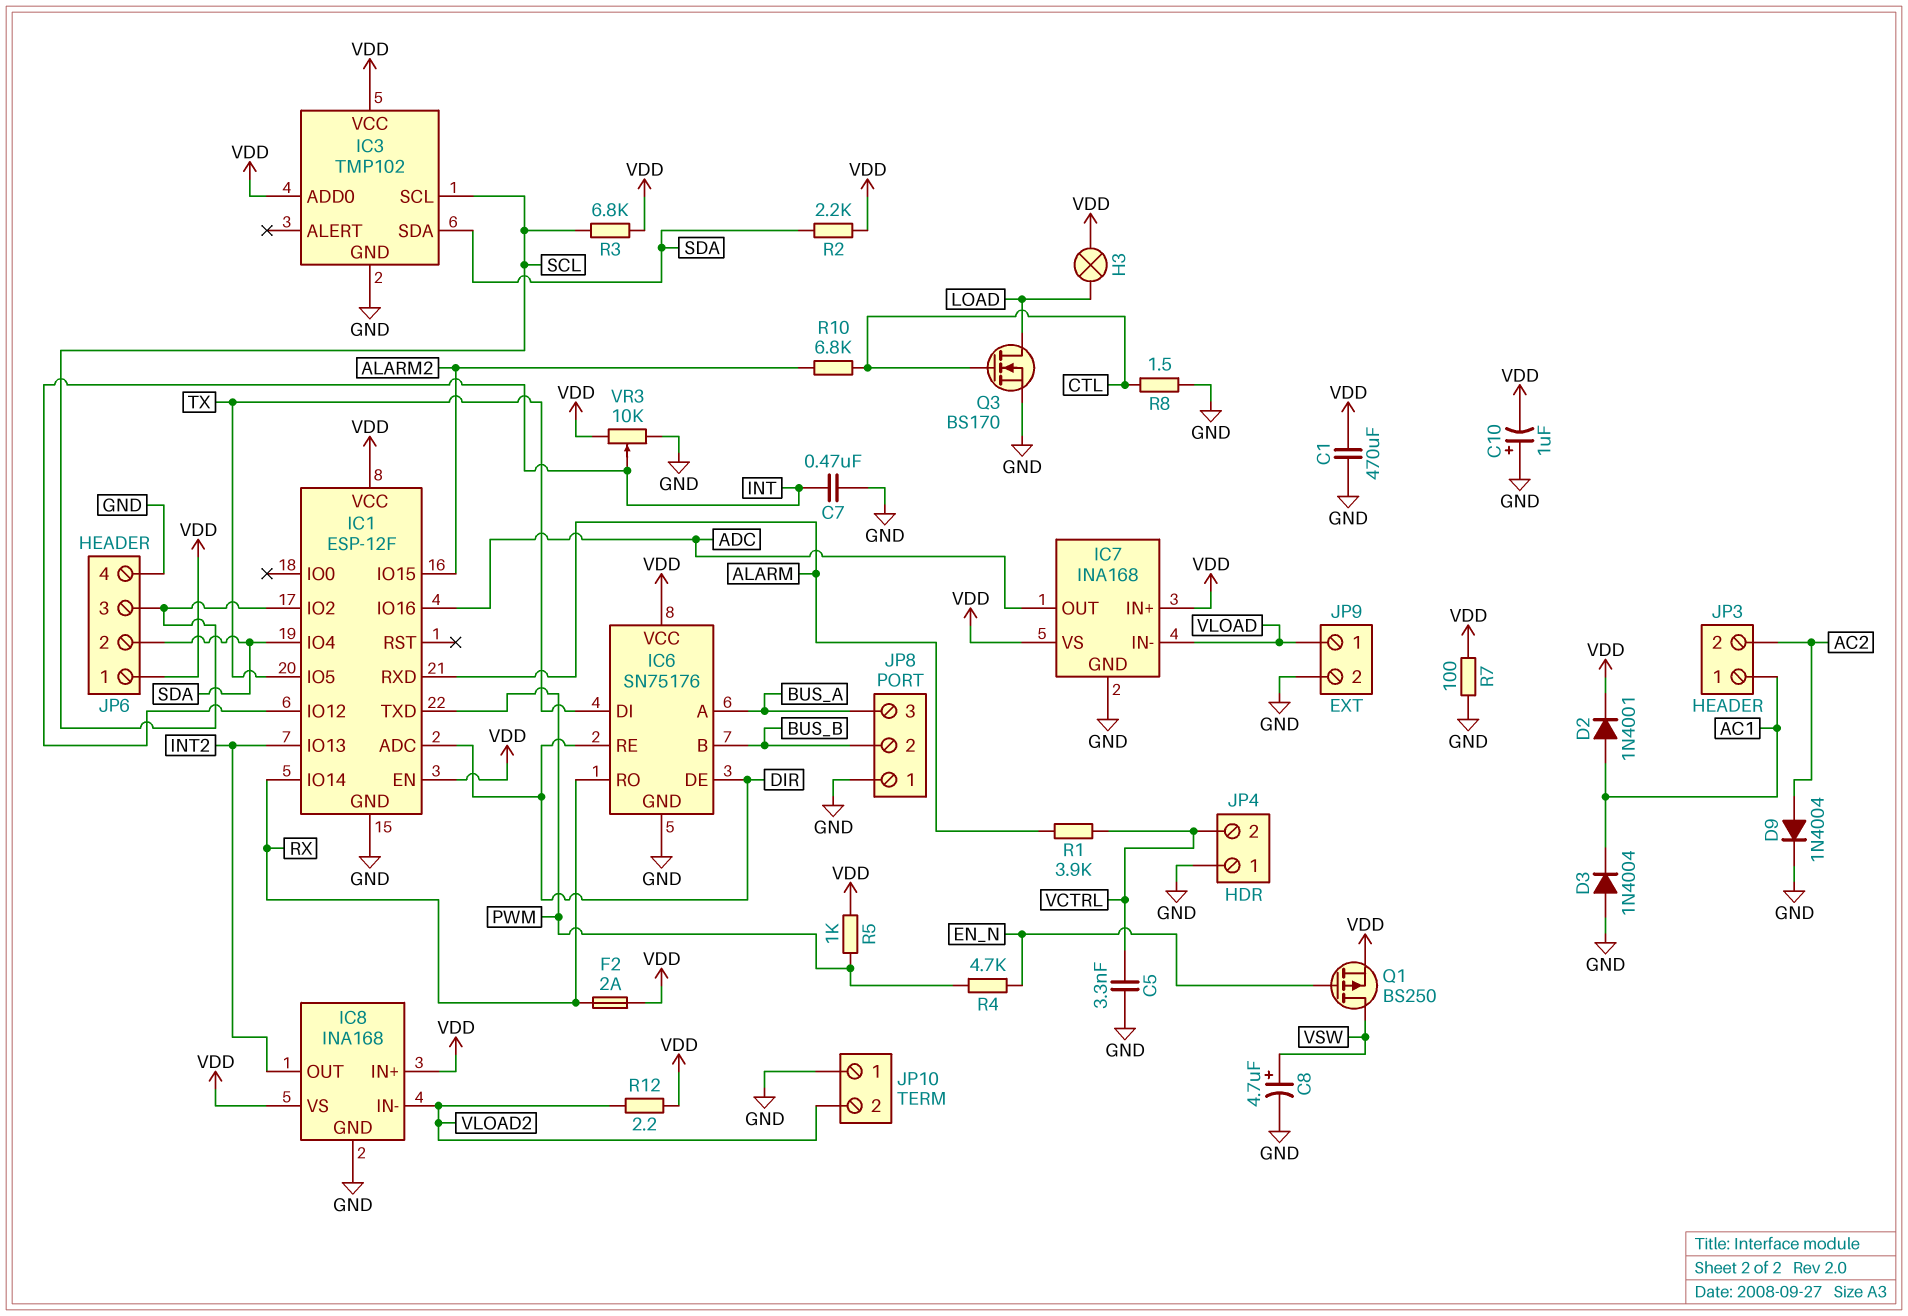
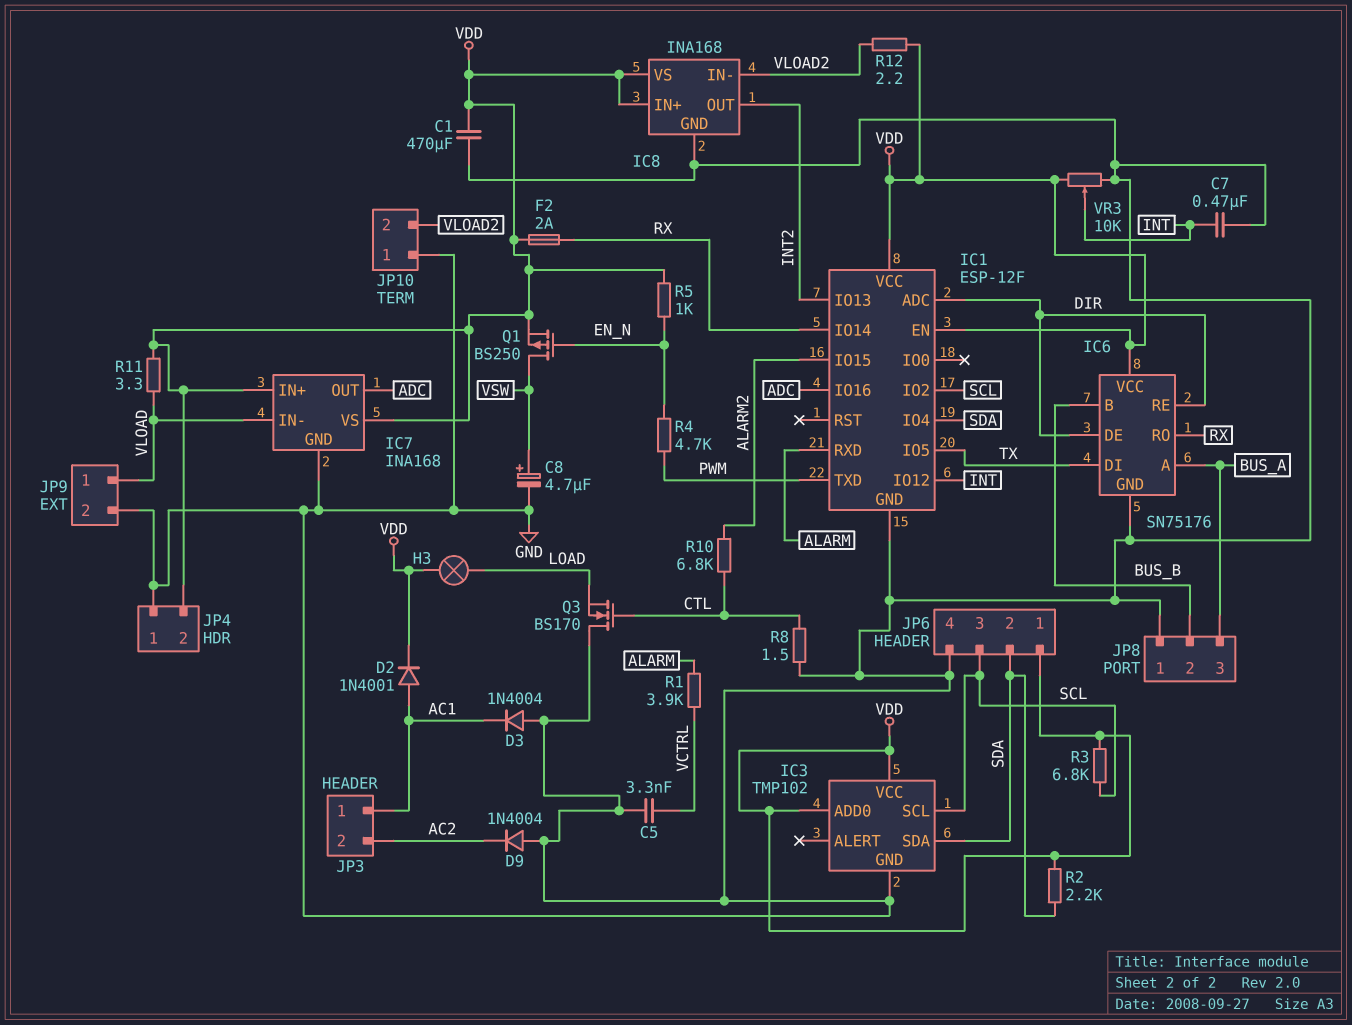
C10: 1uF (plus GND, minus VDD) -> none
D9: diode 1N4004 (A AC2, K GND) -> diode 1N4004 (A GND, K AC2)
JP4 pin 2: VCTRL -> VDD
Q3: NMOS BS170 (G CTL, D LOAD, S GND) -> NMOS BS170 (G CTL, D GND, S LOAD)
R5: 1k (PWM, VDD) -> 1k (EN_N, VDD)
R7: 100 (GND, VDD) -> none
R11: none -> 3.3 (VDD, VLOAD)

